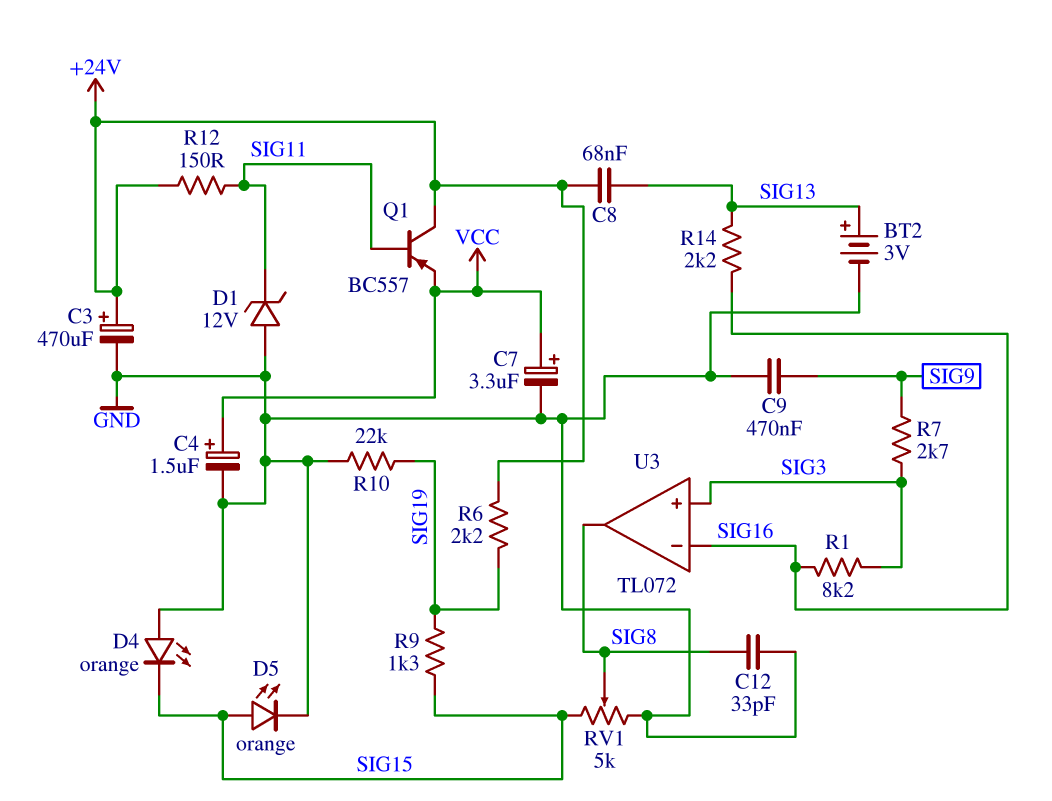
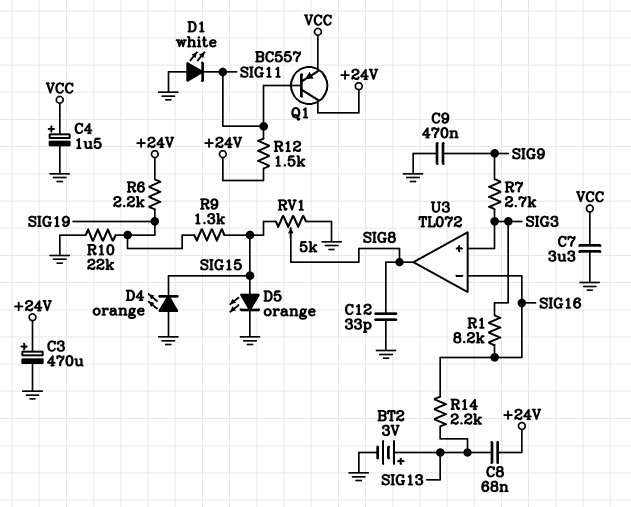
C7: 3.3uF (plus VCC, minus GND) -> 3.3uF (GND, VCC)
D1: zener 12V (A GND, K SIG11) -> LED white (A GND, K SIG11)
R12: 150 (+24V, SIG11) -> 1.5k (+24V, SIG11)

